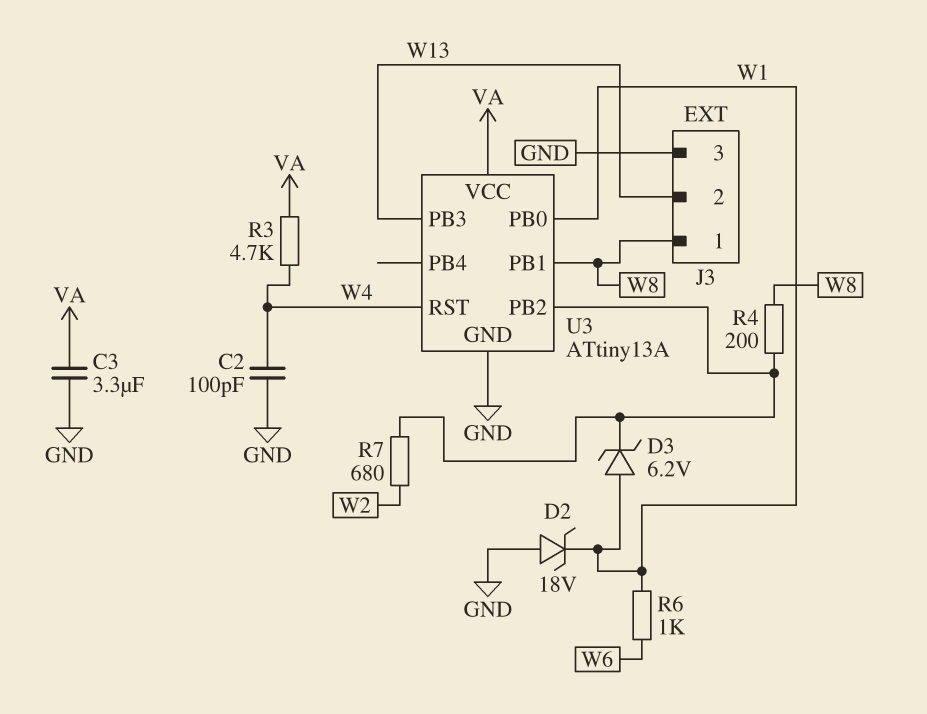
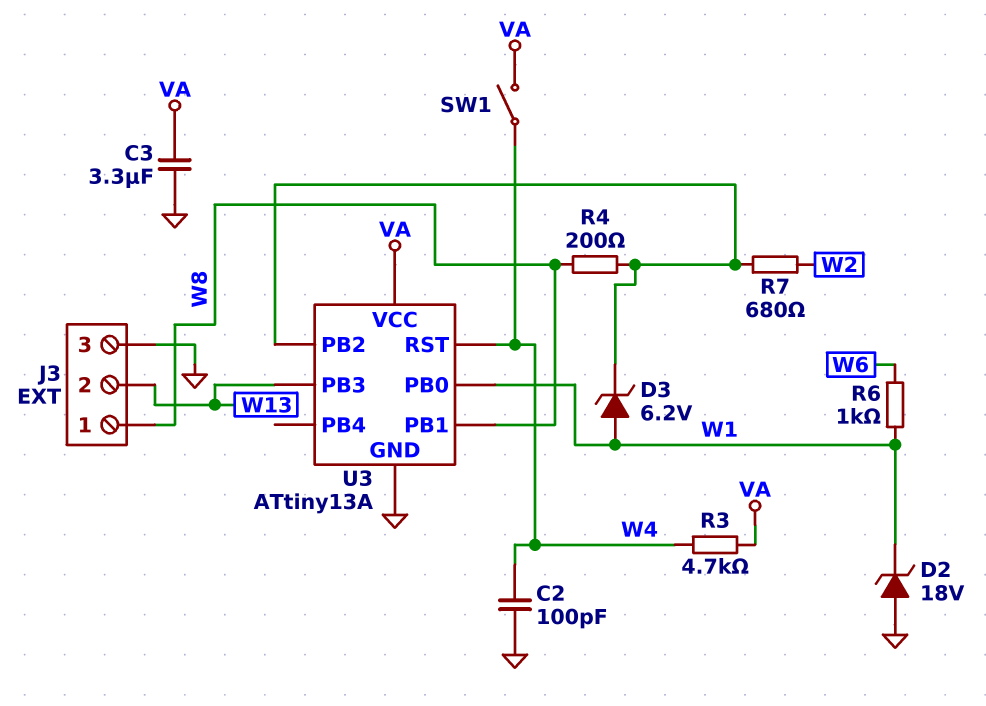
SW1: none -> switch (VA, W4)

